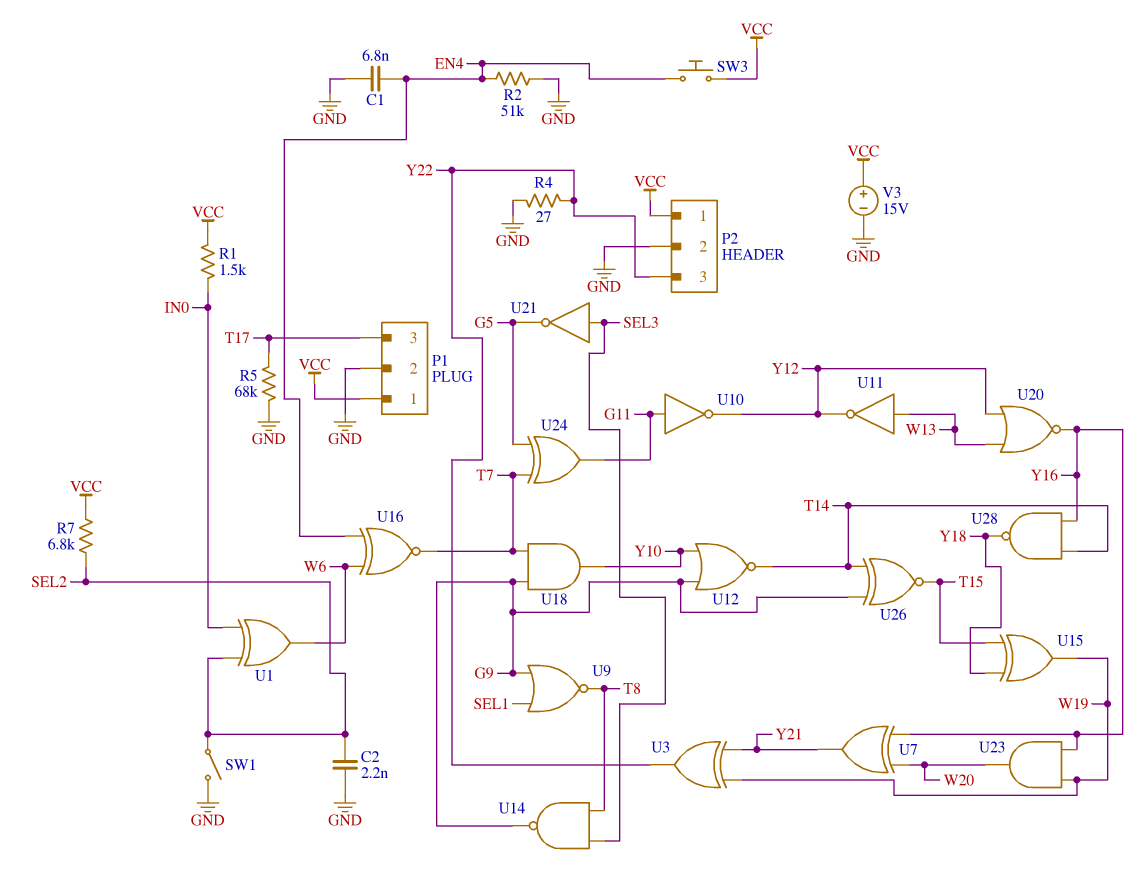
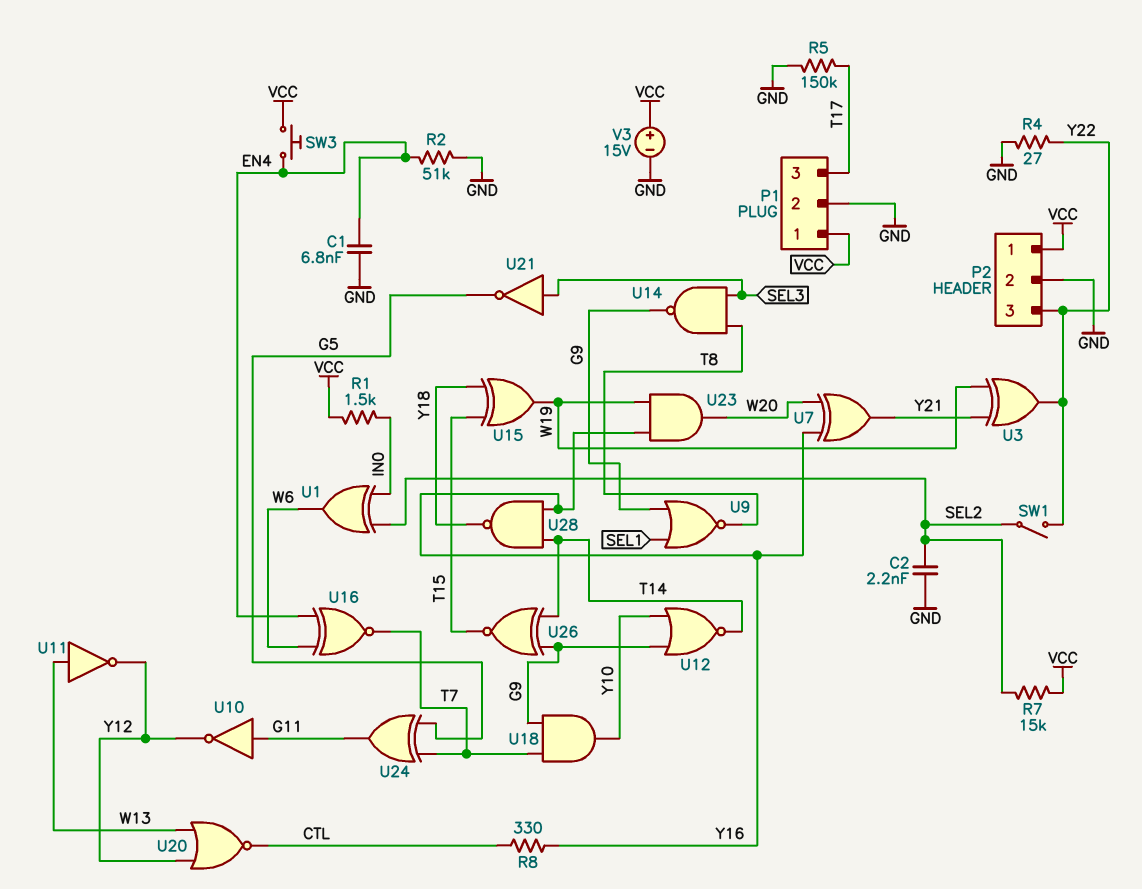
R5: 68k (GND, T17) -> 150k (GND, T17)
R7: 6.8k (SEL2, VCC) -> 15k (SEL2, VCC)
R8: none -> 330 (CTL, Y16)
SW1: switch (GND, SEL2) -> switch (SEL2, Y22)
U20: NOR (in W13, in Y12, out Y16) -> NOR (in W13, in Y12, out CTL)

